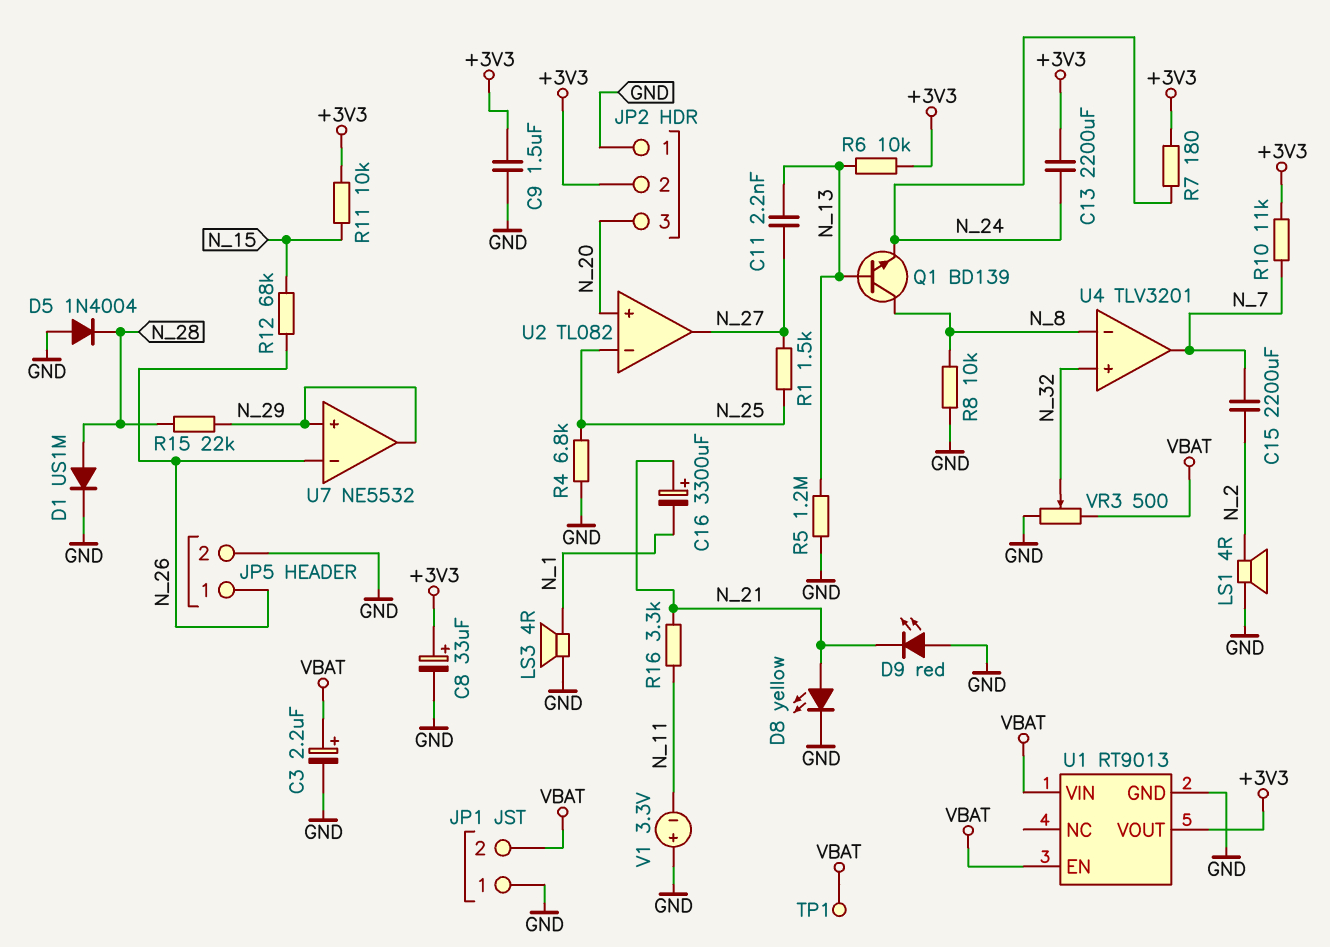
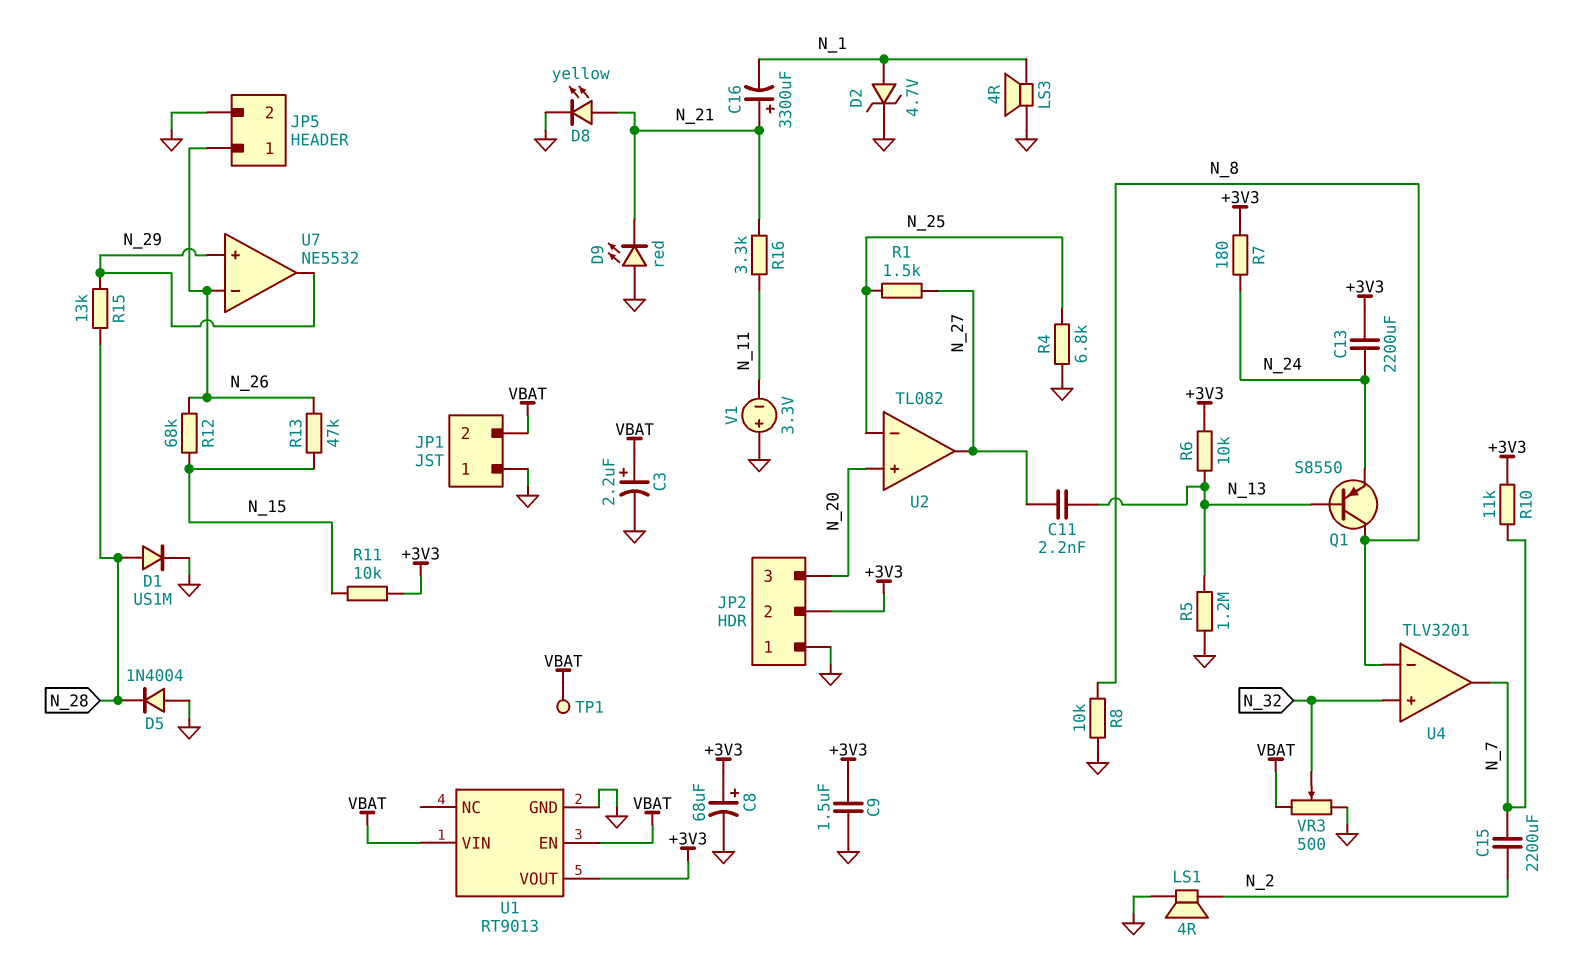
C8: 33uF (plus +3V3, minus GND) -> 68uF (plus +3V3, minus GND)
D2: none -> zener 4.7V (A N_1, K GND)
Q1: NPN BD139 (B N_13, C N_8, E N_24) -> PNP S8550 (B N_13, C N_8, E N_24)
R13: none -> 47k (N_15, N_26)
R15: 22k (N_28, N_29) -> 13k (N_28, N_29)

